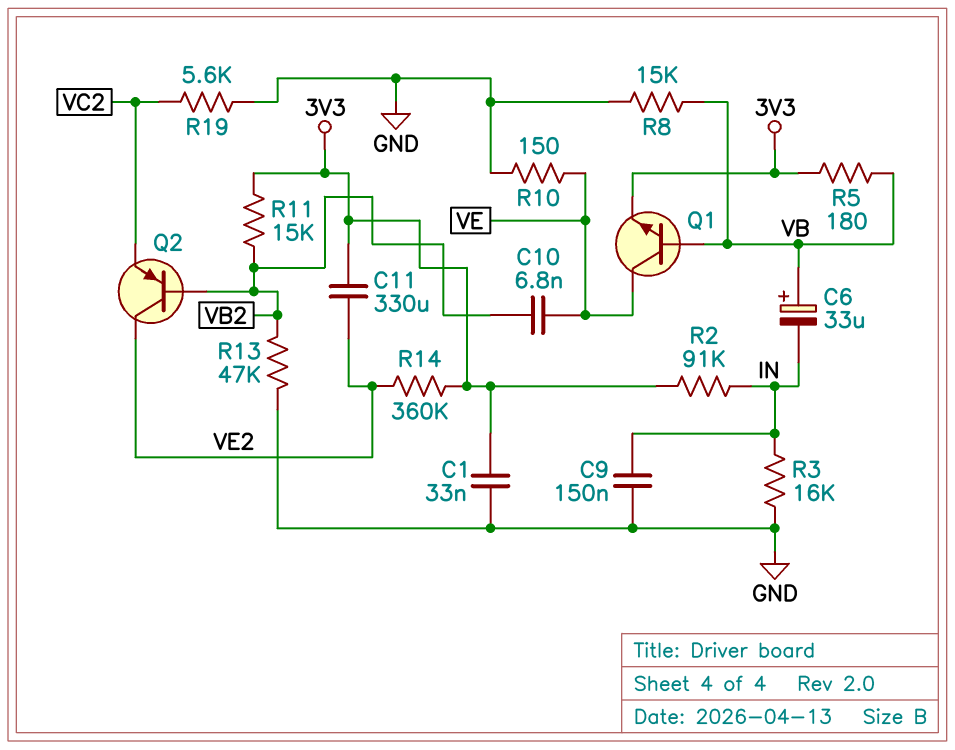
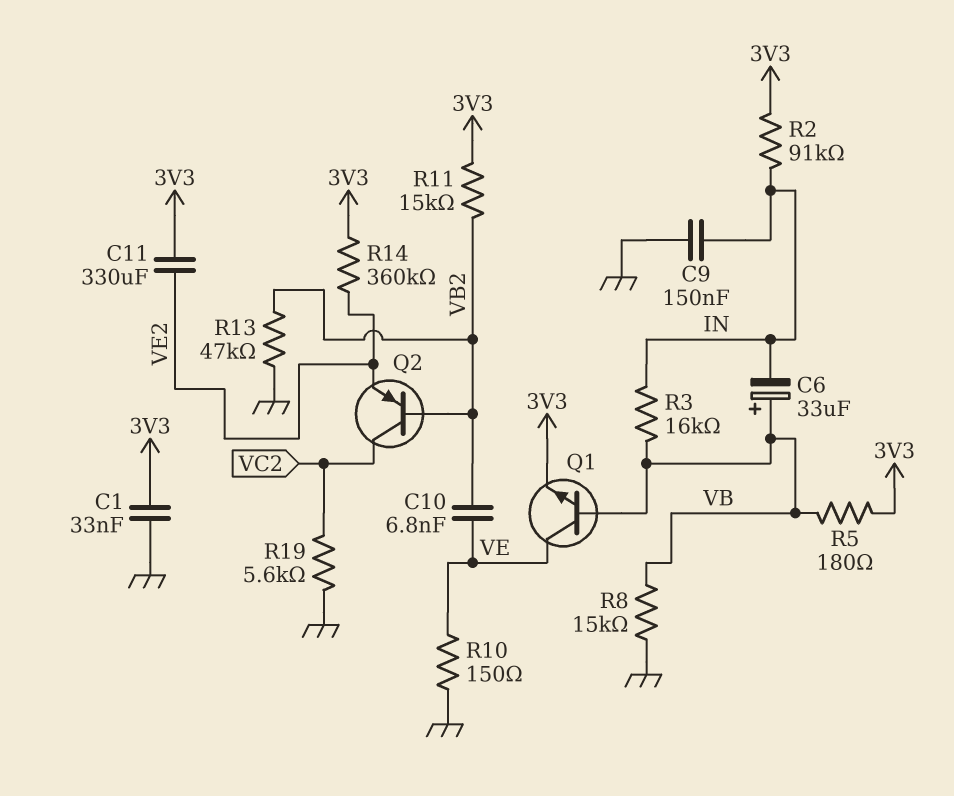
Q2: PNP (B VB2, C VE2, E VC2) -> PNP (B VB2, C VC2, E VE2)
R3: 16k (GND, IN) -> 16k (IN, VB)

